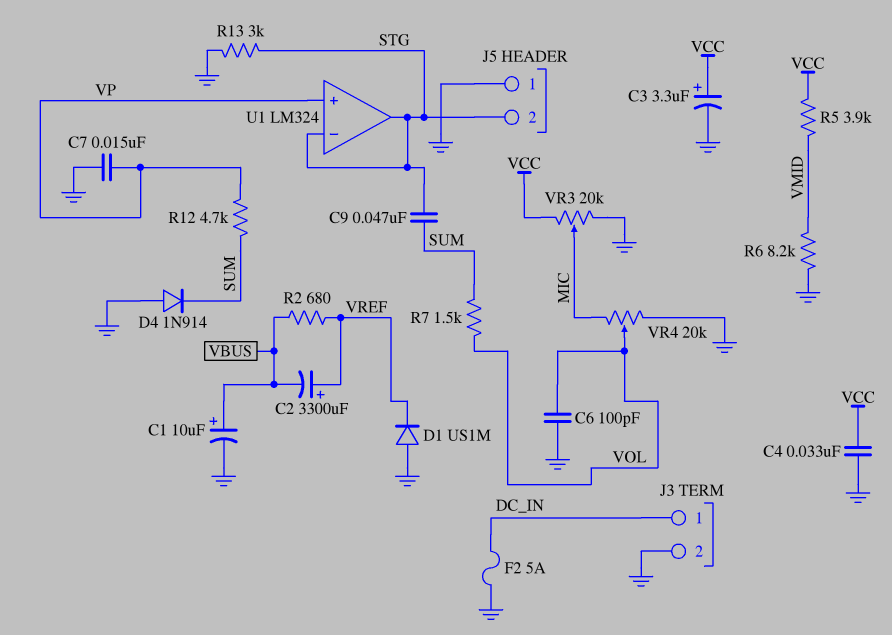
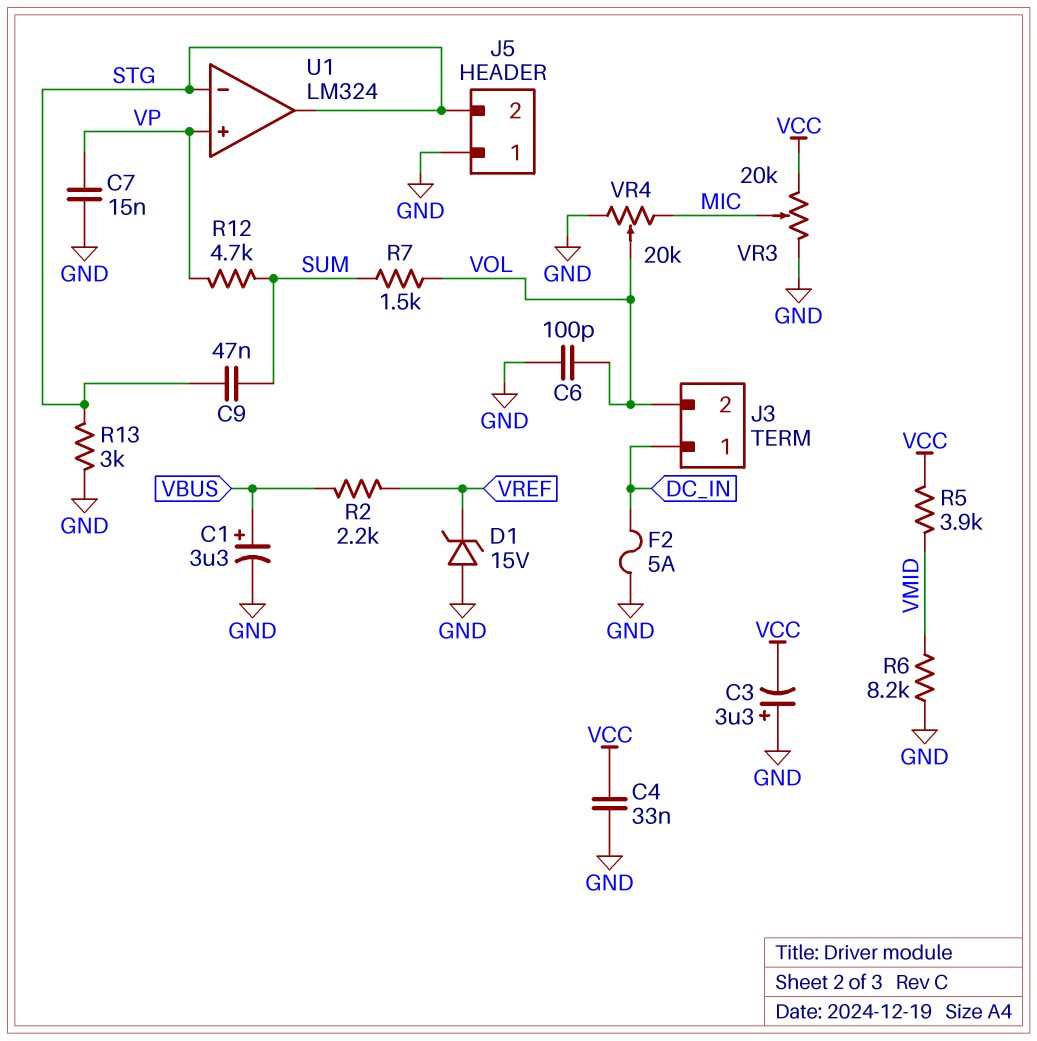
C1: 10uF (plus VBUS, minus GND) -> 3.3uF (plus VBUS, minus GND)
C2: 3300uF (plus VREF, minus VBUS) -> none
C3: 3.3uF (plus VCC, minus GND) -> 3.3uF (plus GND, minus VCC)
D1: diode US1M (A GND, K VREF) -> zener 15V (A GND, K VREF)
D4: diode 1N914 (A GND, K SUM) -> none
J3 pin 2: GND -> VOL
R2: 680 (VBUS, VREF) -> 2.2k (VBUS, VREF)

